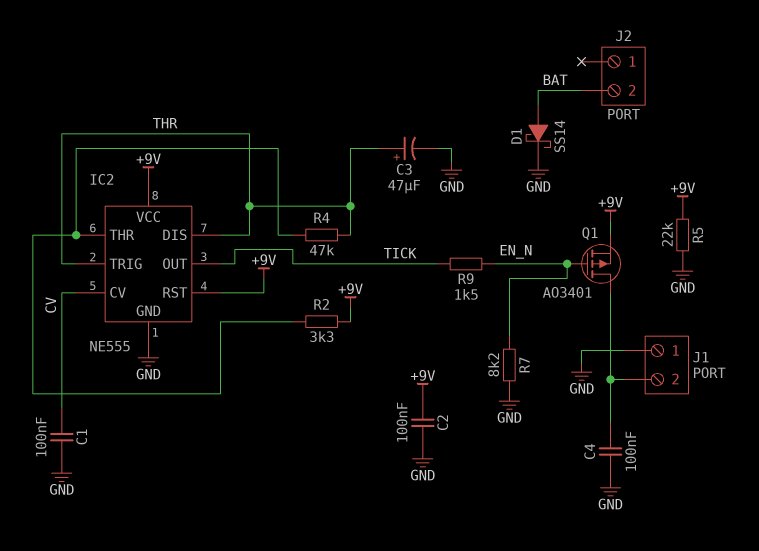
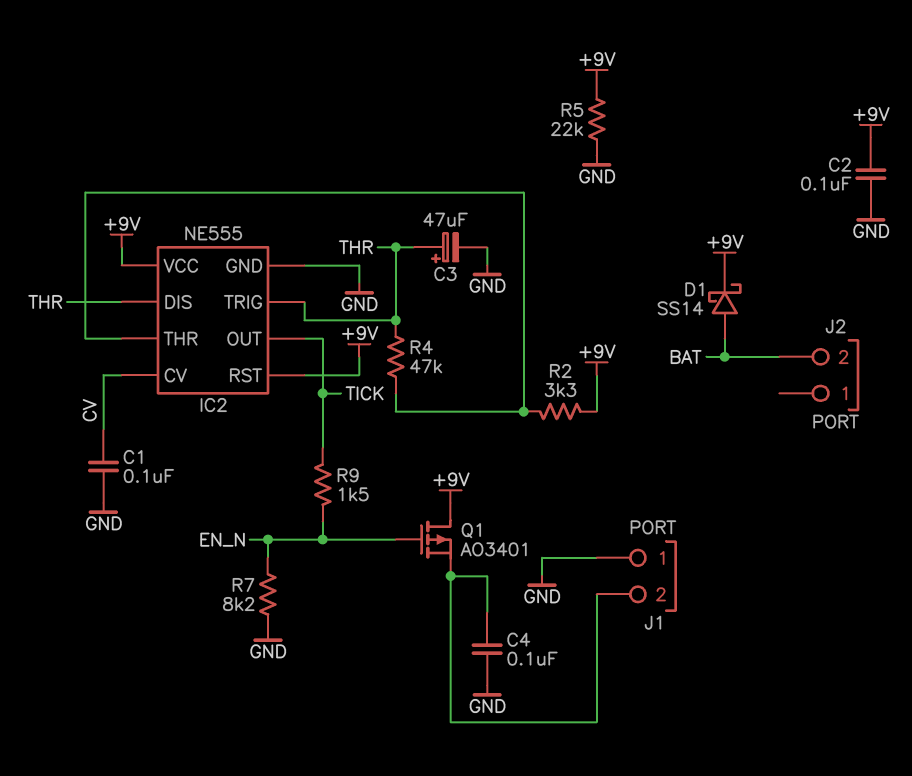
D1: schottky SS14 (A BAT, K GND) -> schottky SS14 (A BAT, K +9V)
Q1: PMOS AO3401 (G EN_N, D J1/2, S +9V) -> PMOS AO3401 (G EN_N, D +9V, S J1/2)

